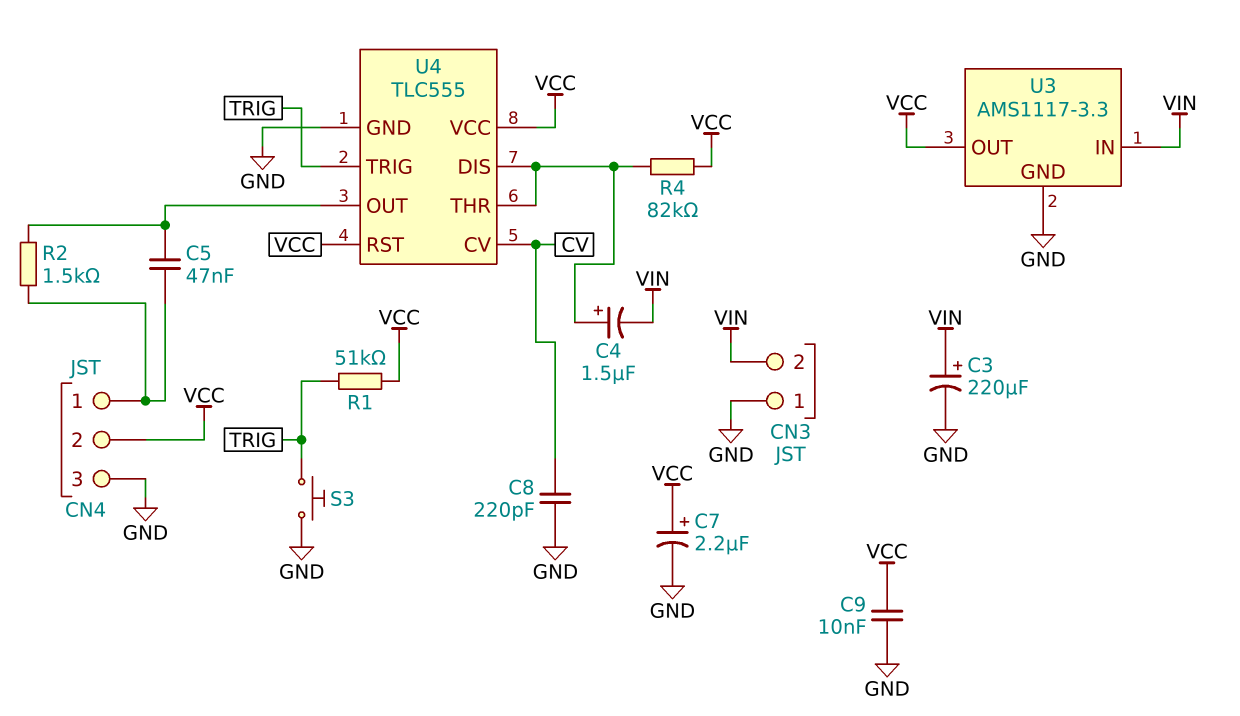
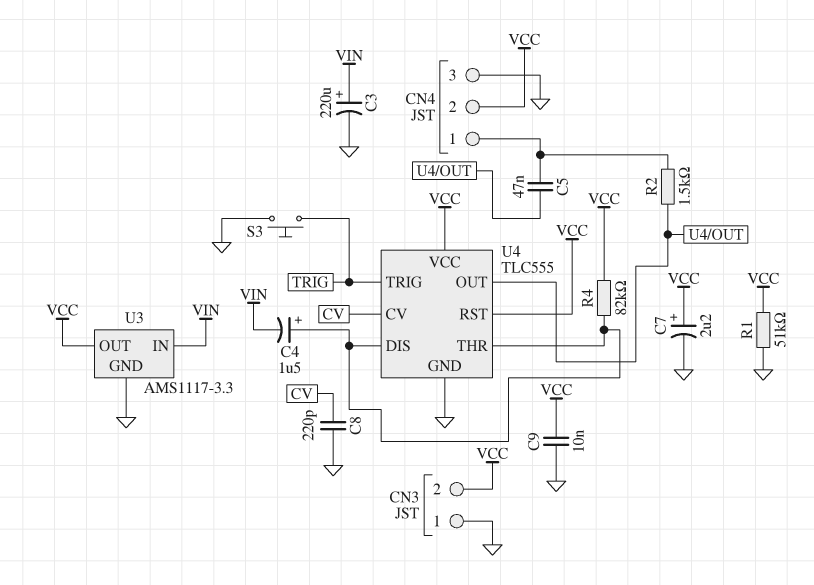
CN3 pin 2: VIN -> VCC
R1: 51k (TRIG, VCC) -> 51k (GND, VCC)

